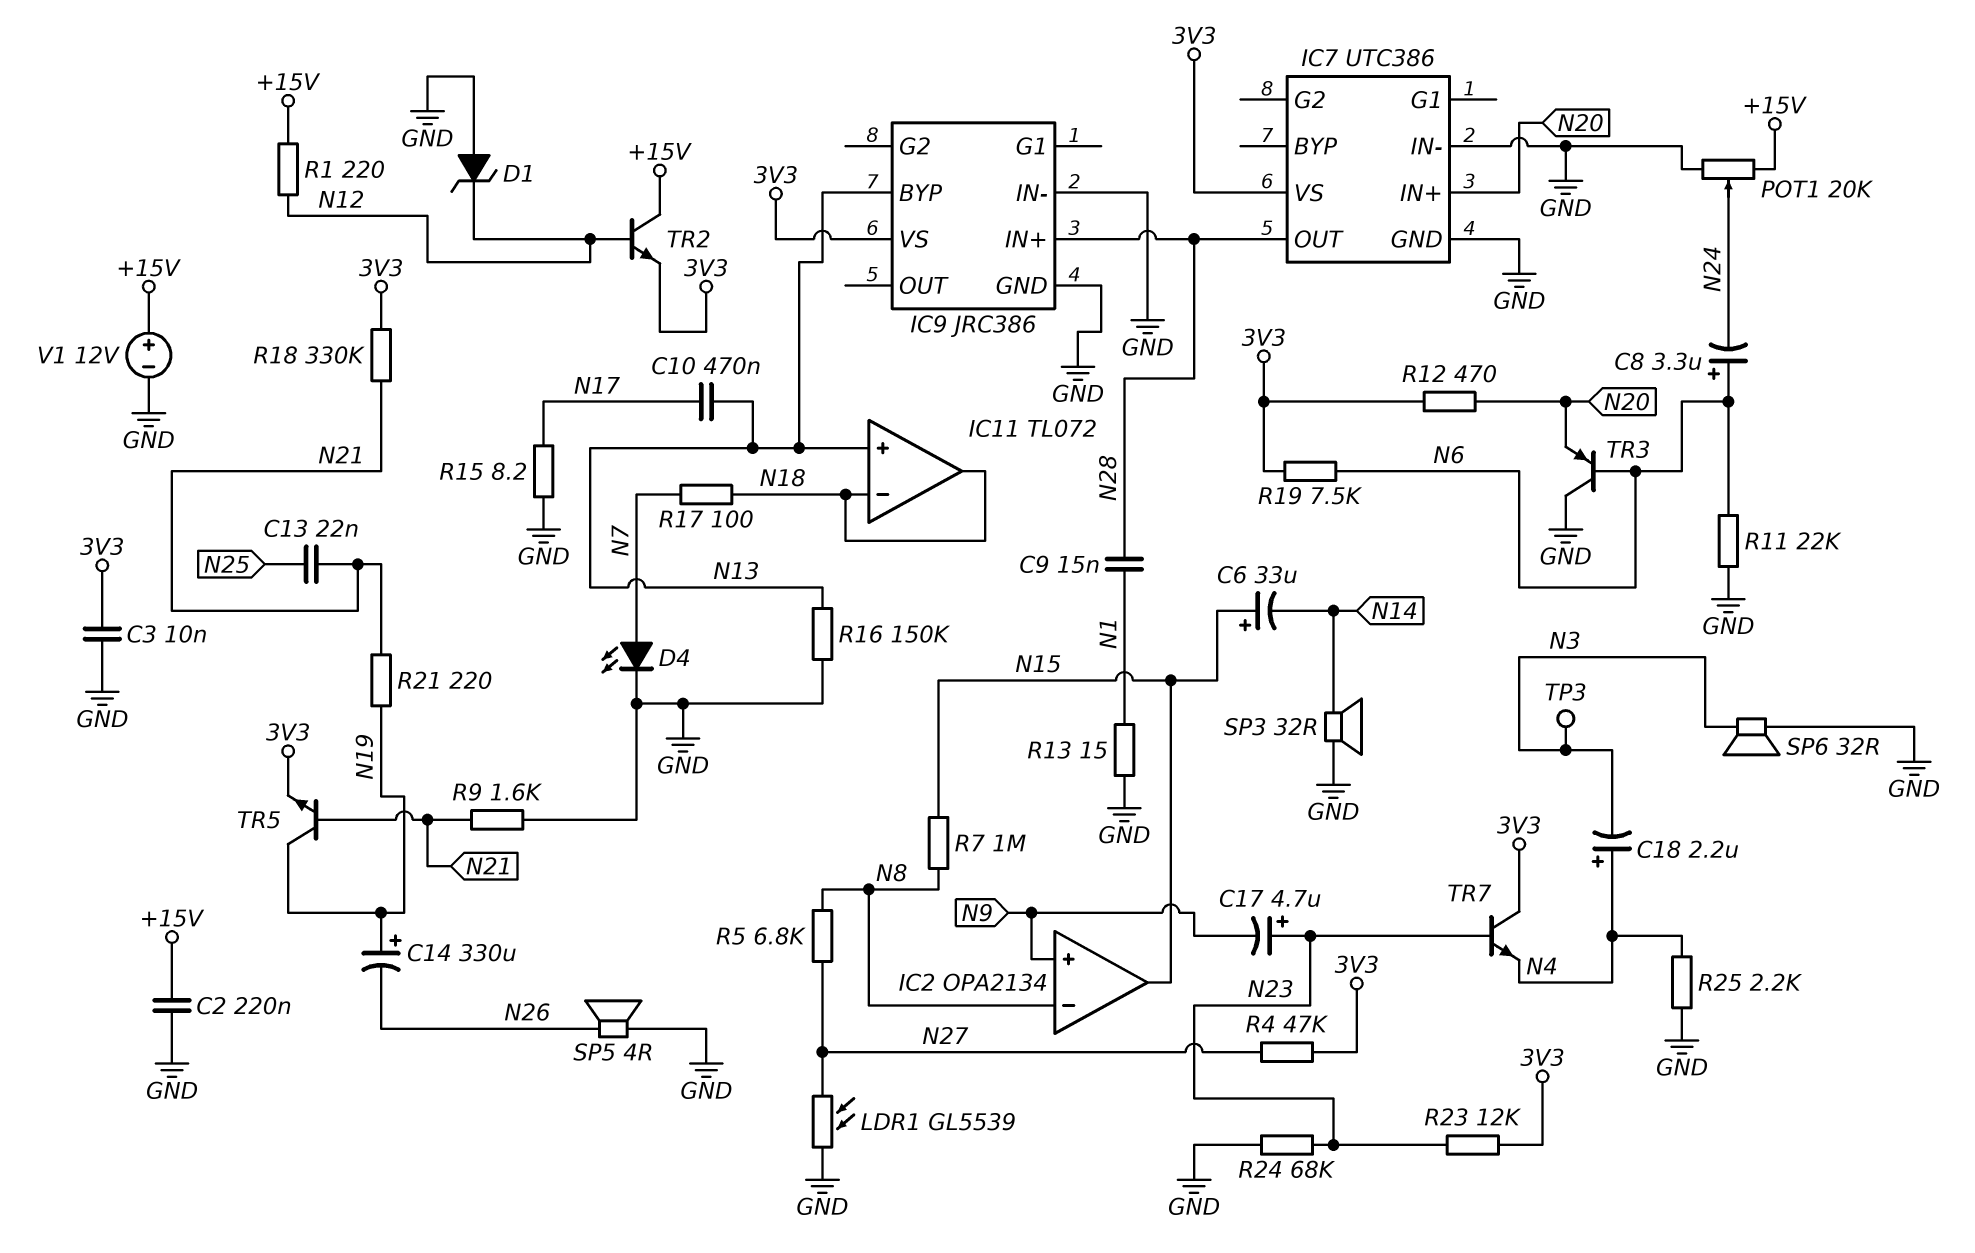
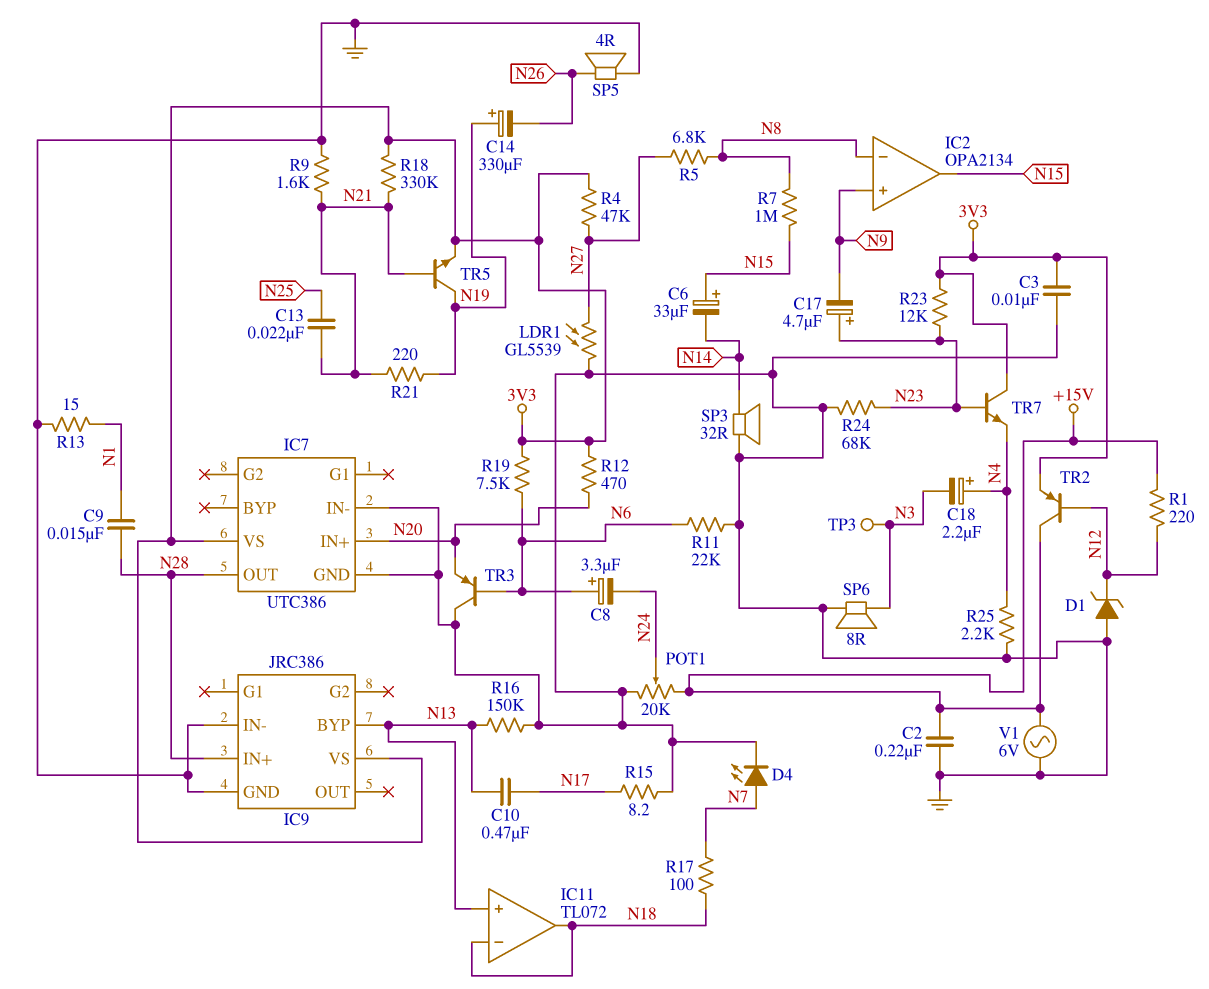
SP6: speaker 32R (GND, N3) -> speaker 8R (GND, N3)
TR2: NPN (B N12, C +15V, E 3V3) -> PNP (B N12, C +15V, E 3V3)
V1: 12V (plus +15V, minus GND) -> AC 6V (+15V, GND)

